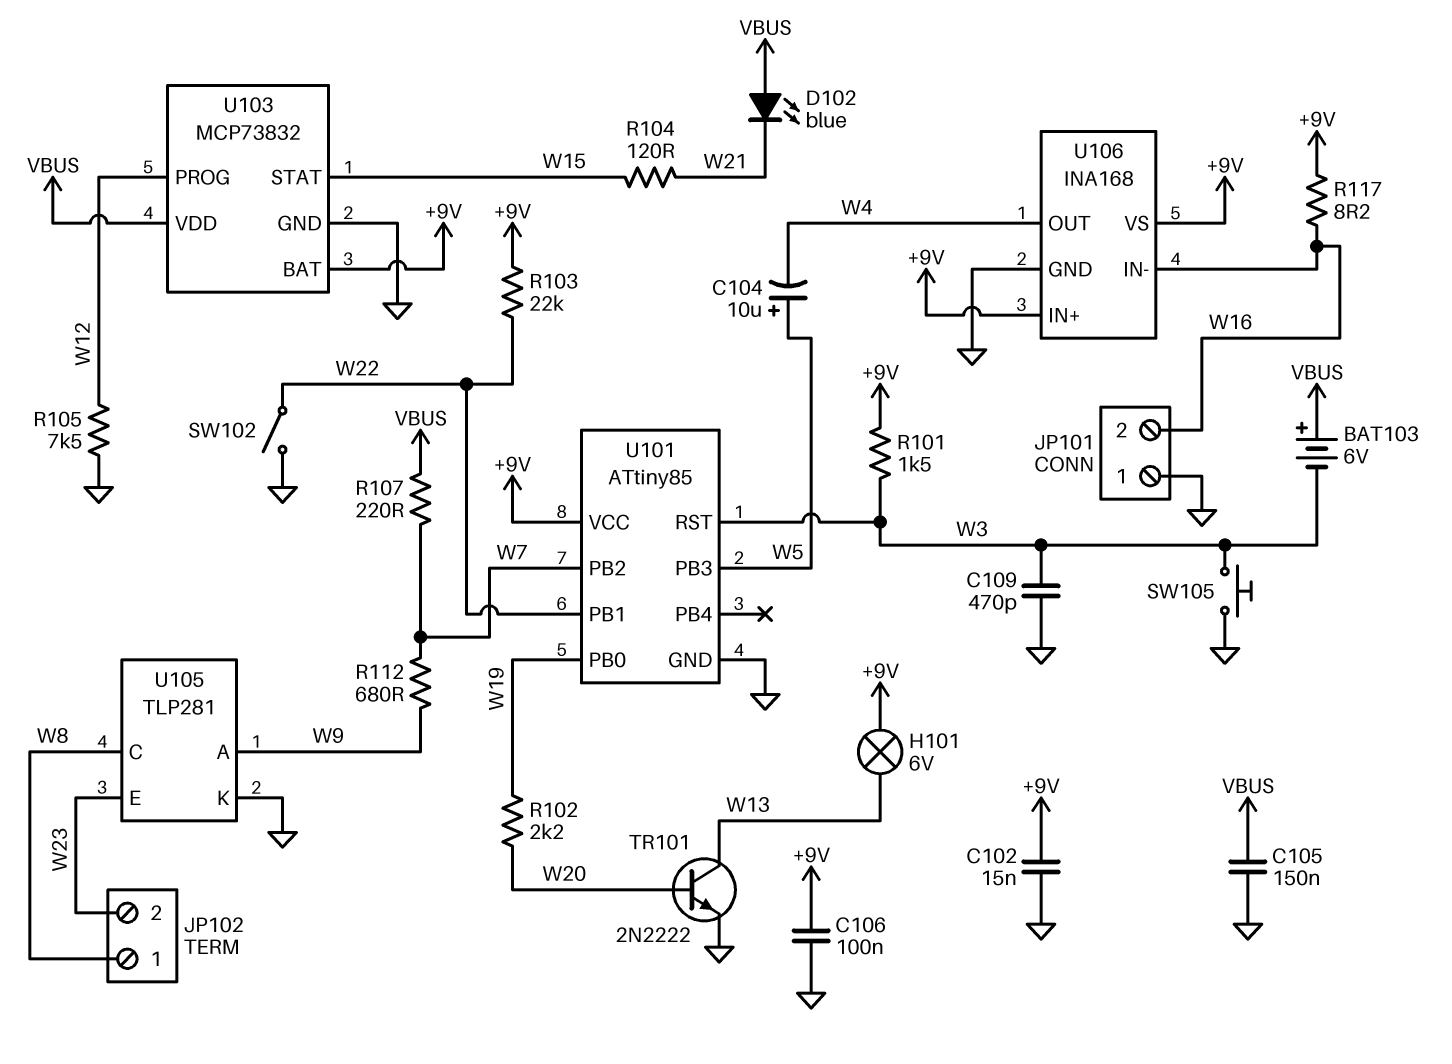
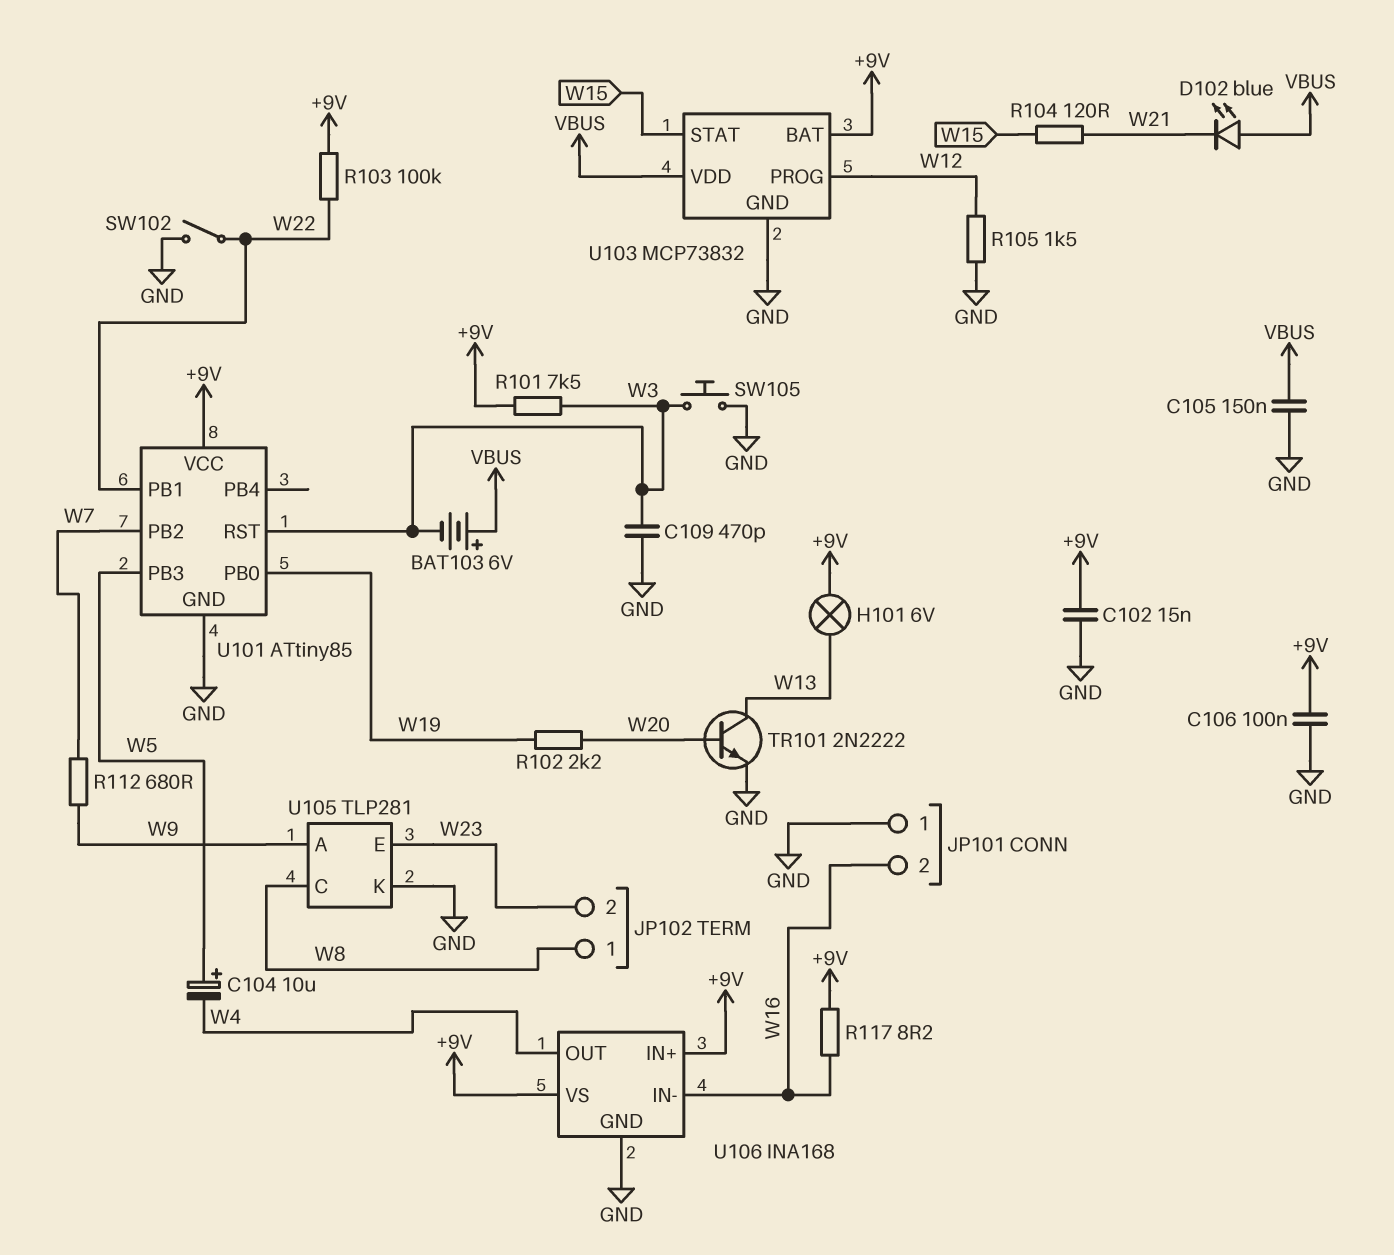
R101: 1.5k (+9V, W3) -> 7.5k (+9V, W3)
R103: 22k (+9V, W22) -> 100k (+9V, W22)
R105: 7.5k (GND, W12) -> 1.5k (GND, W12)
R107: 220 (VBUS, W7) -> none

